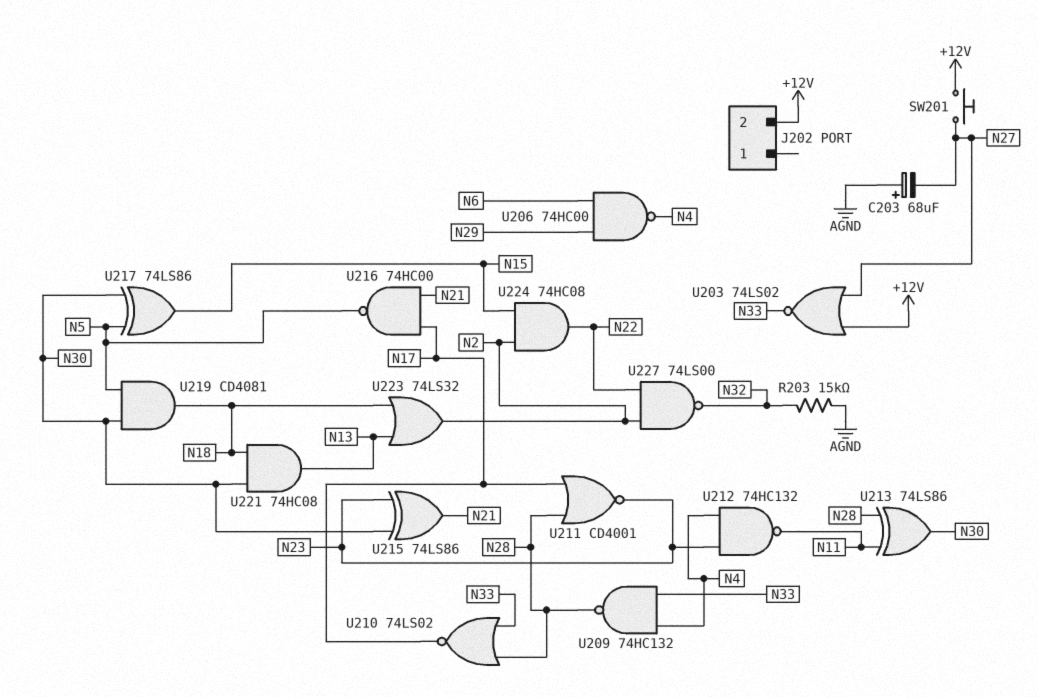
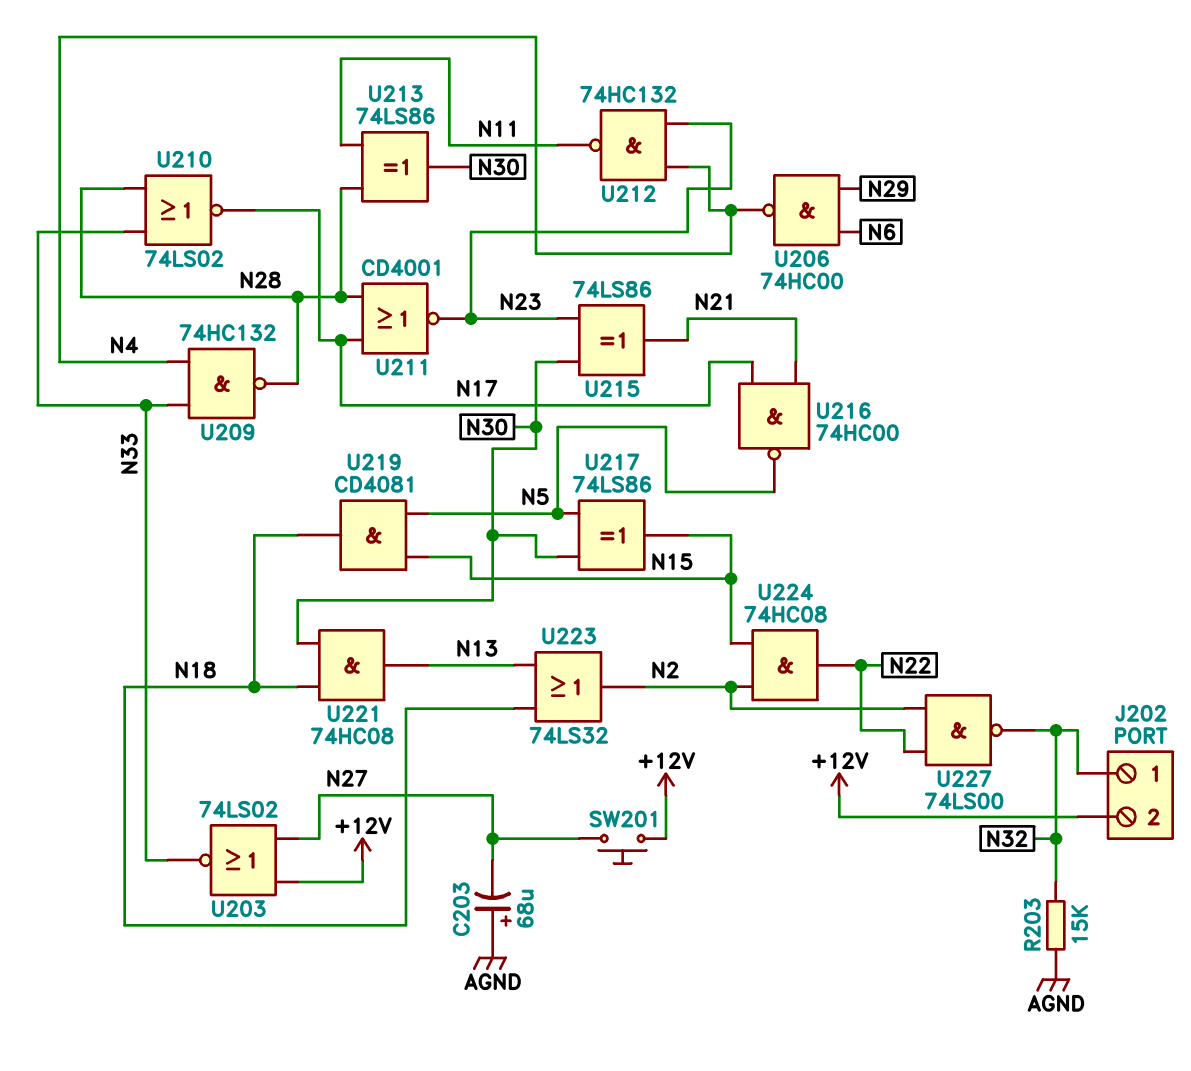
J202 pin 1: none -> N32
U219: AND CD4081 (in N5, in N30, out N18) -> AND CD4081 (in N5, in N15, out N18)

